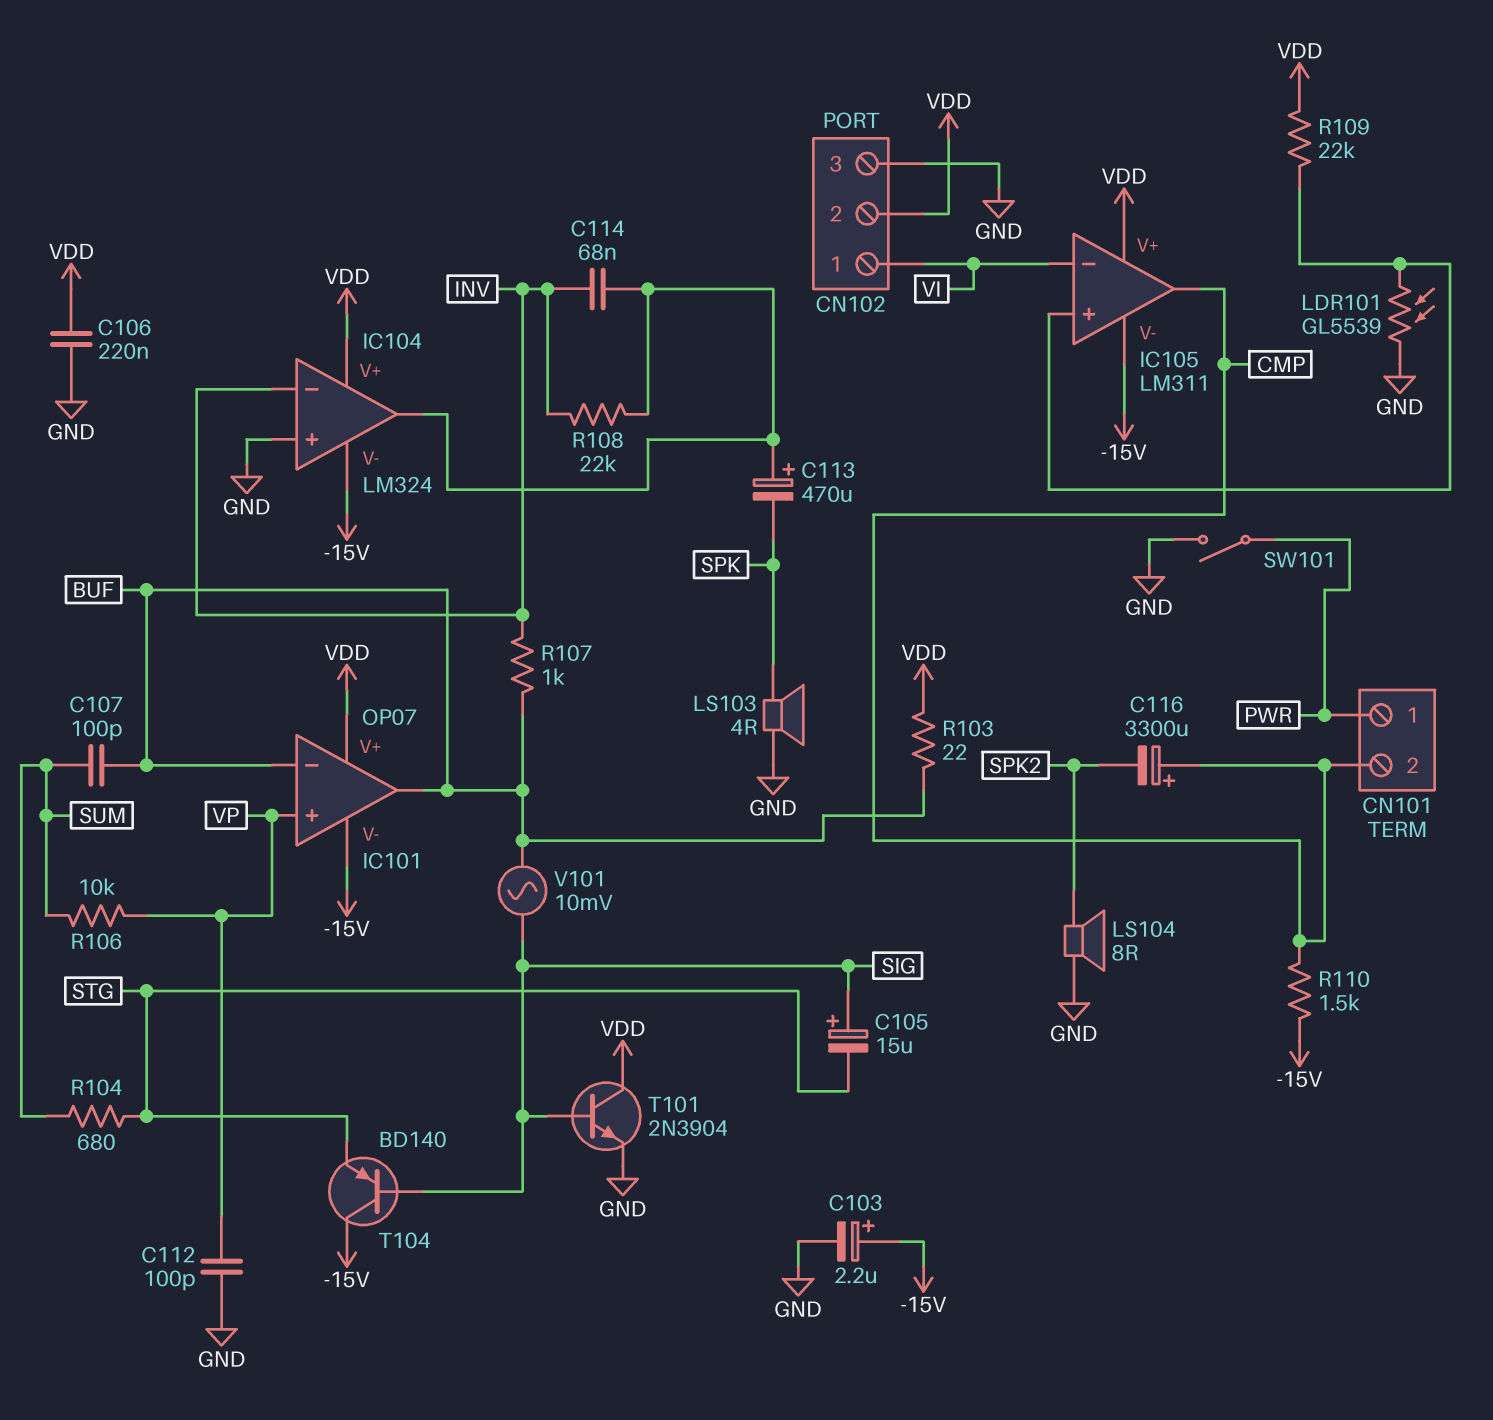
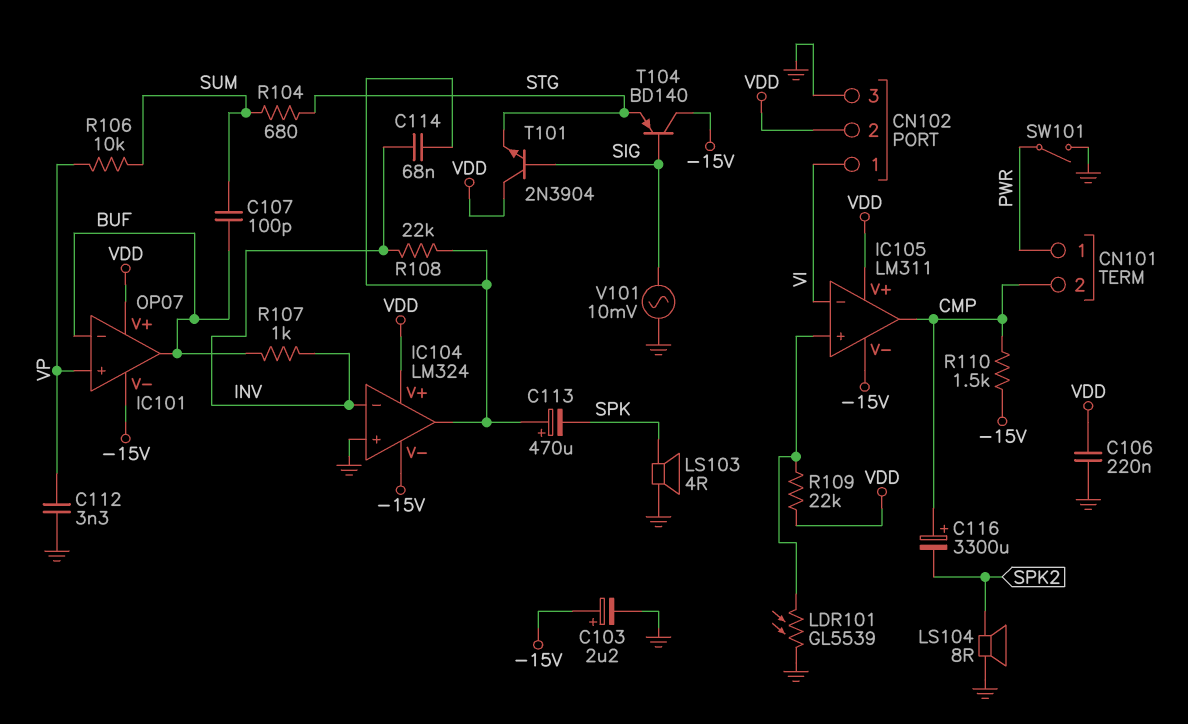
C105: 15uF (plus SIG, minus STG) -> none
C112: 100pF (GND, VP) -> 3.3nF (GND, VP)
R103: 22 (BUF, VDD) -> none
T101: NPN 2N3904 (B SIG, C VDD, E GND) -> NPN 2N3904 (B SIG, C VDD, E STG)
V101: AC 10mV (BUF, SIG) -> AC 10mV (GND, SIG)

